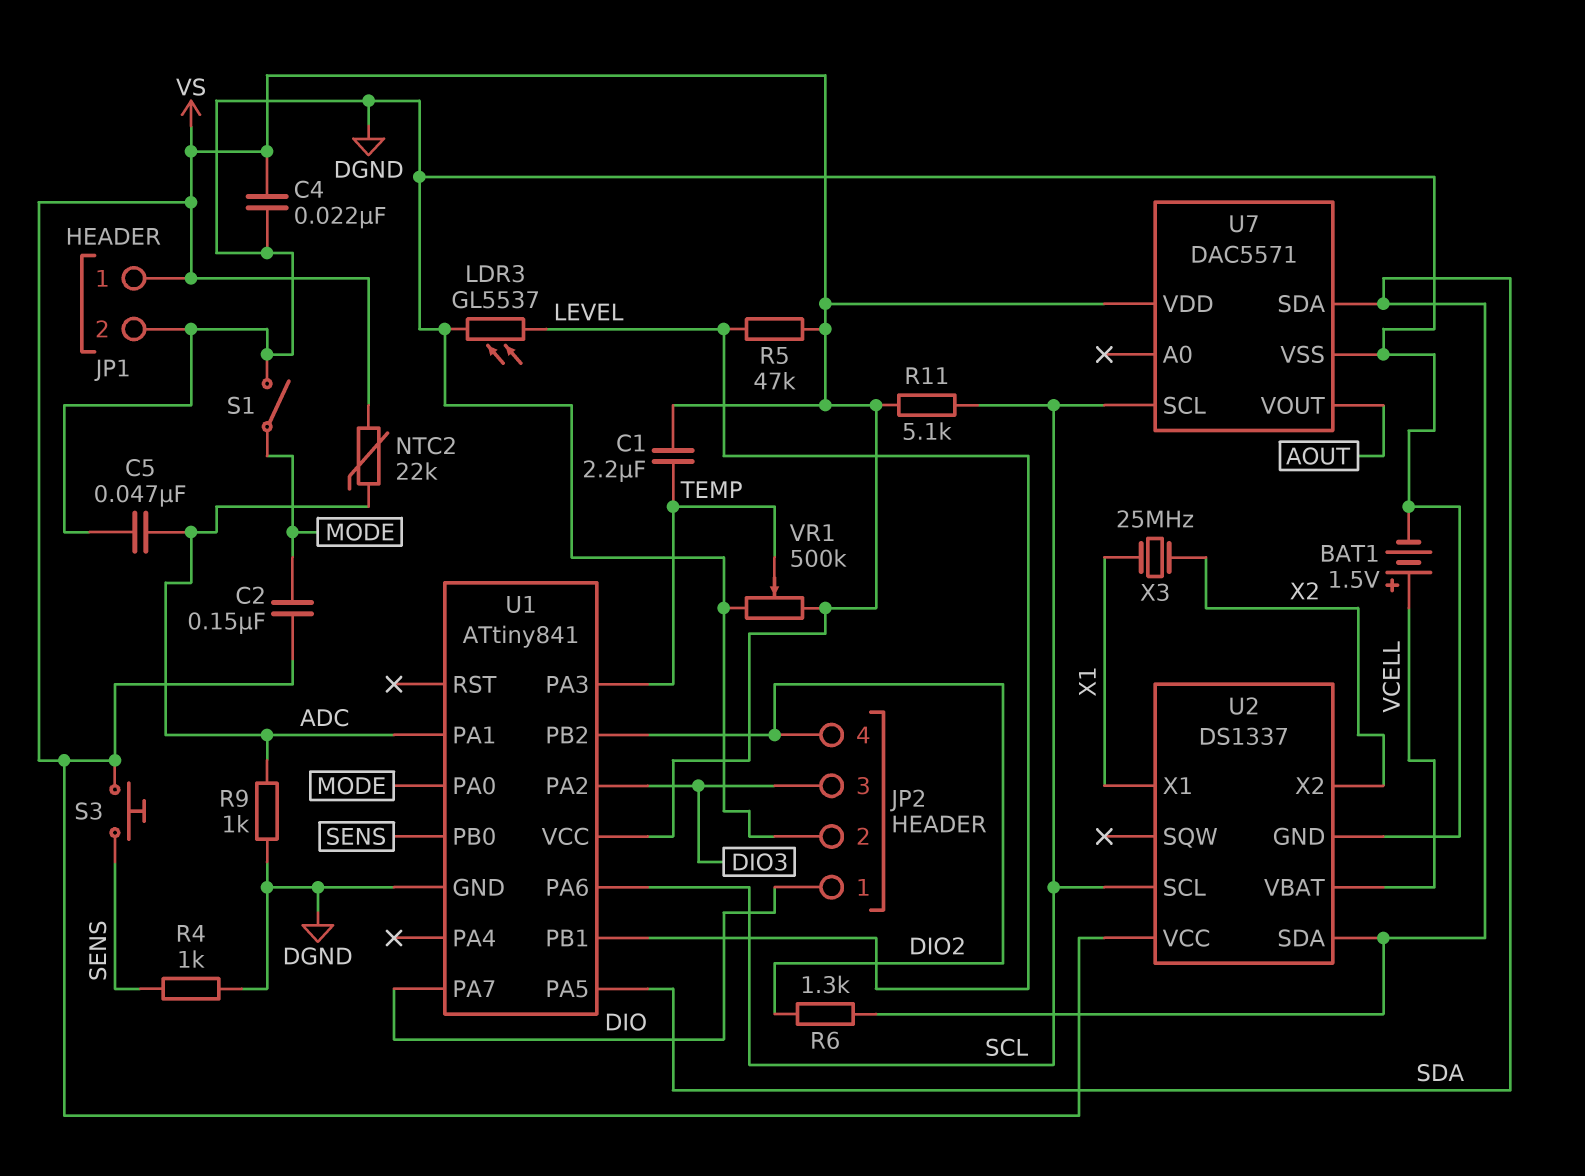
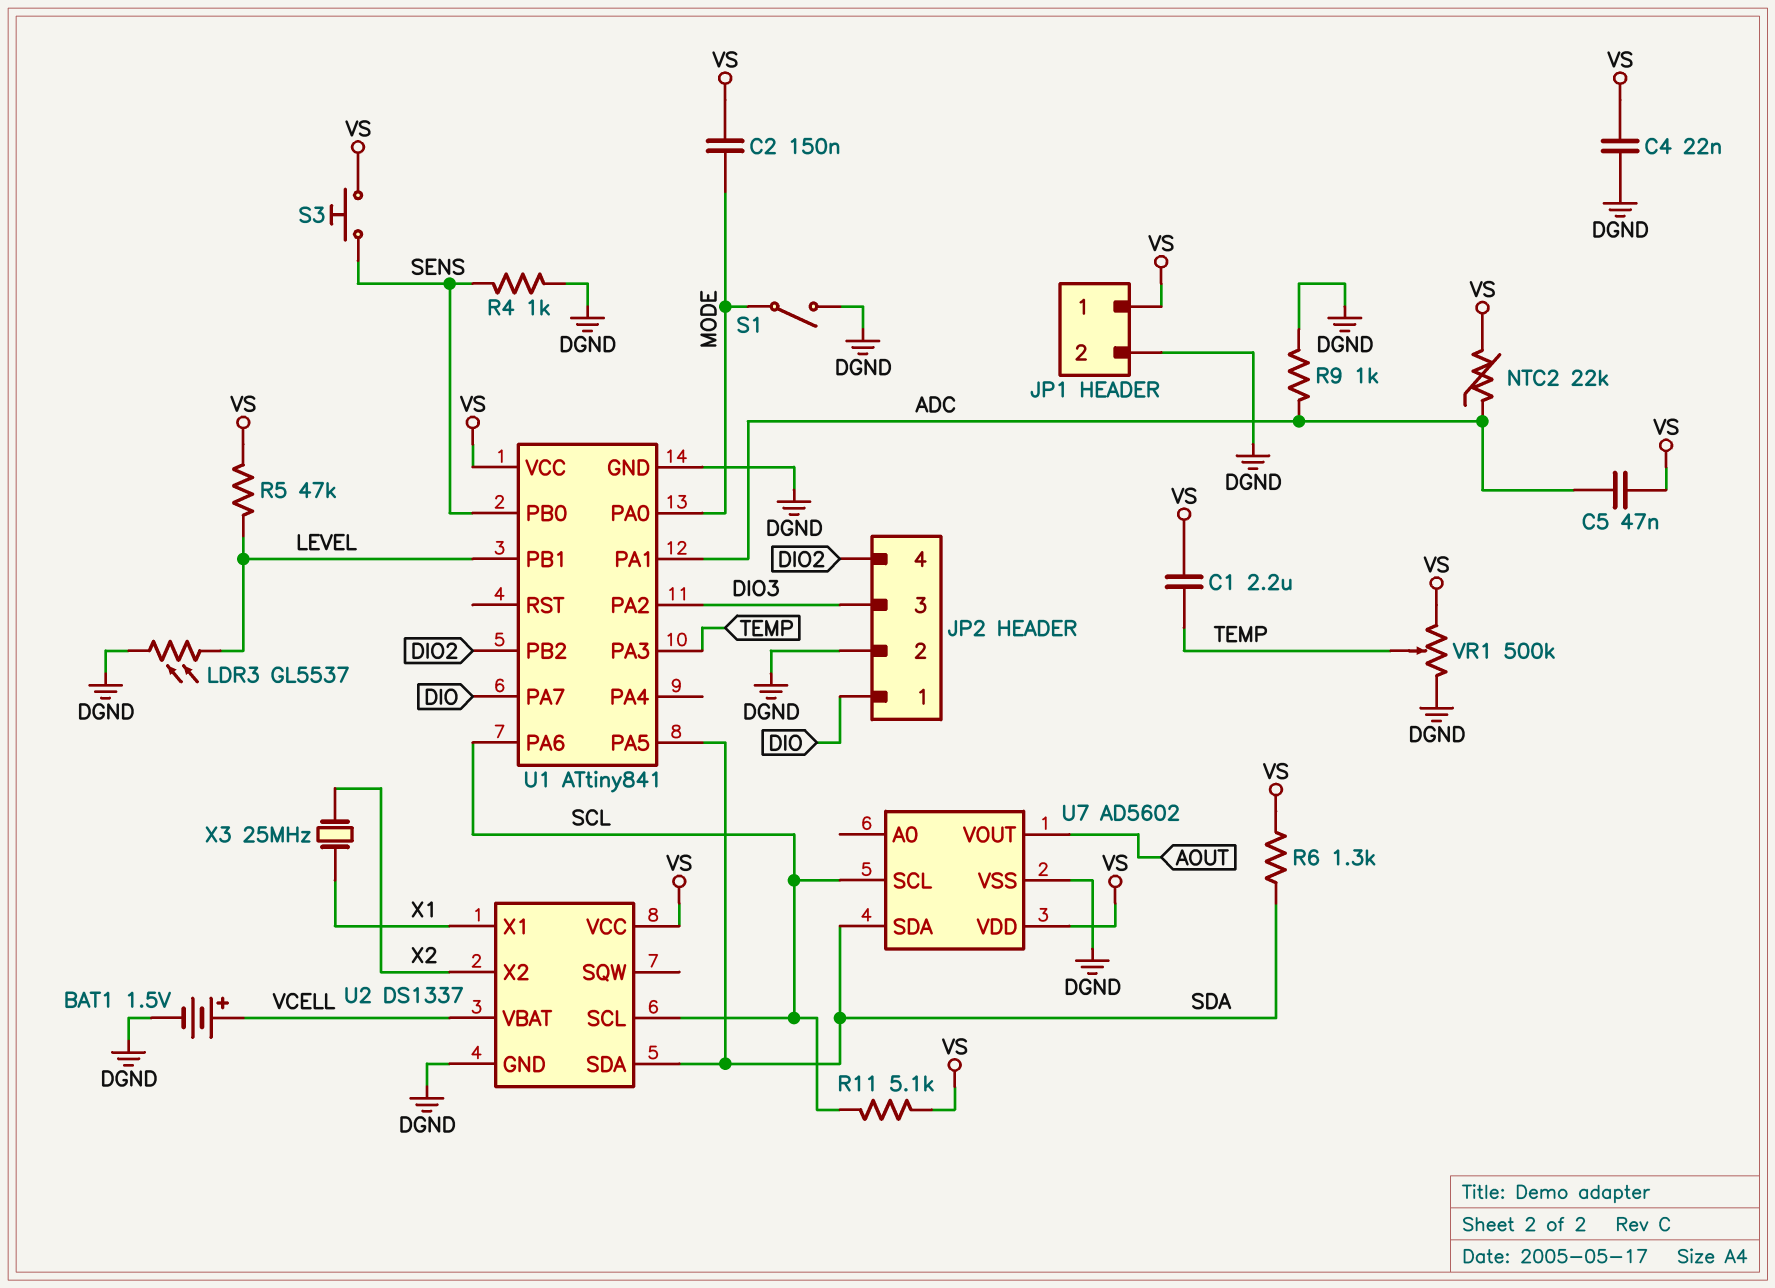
C5: 47nF (ADC, DGND) -> 47nF (ADC, VS)
R6: 1.3k (DIO2, SDA) -> 1.3k (SDA, VS)
U7: DAC5571 -> AD5602

